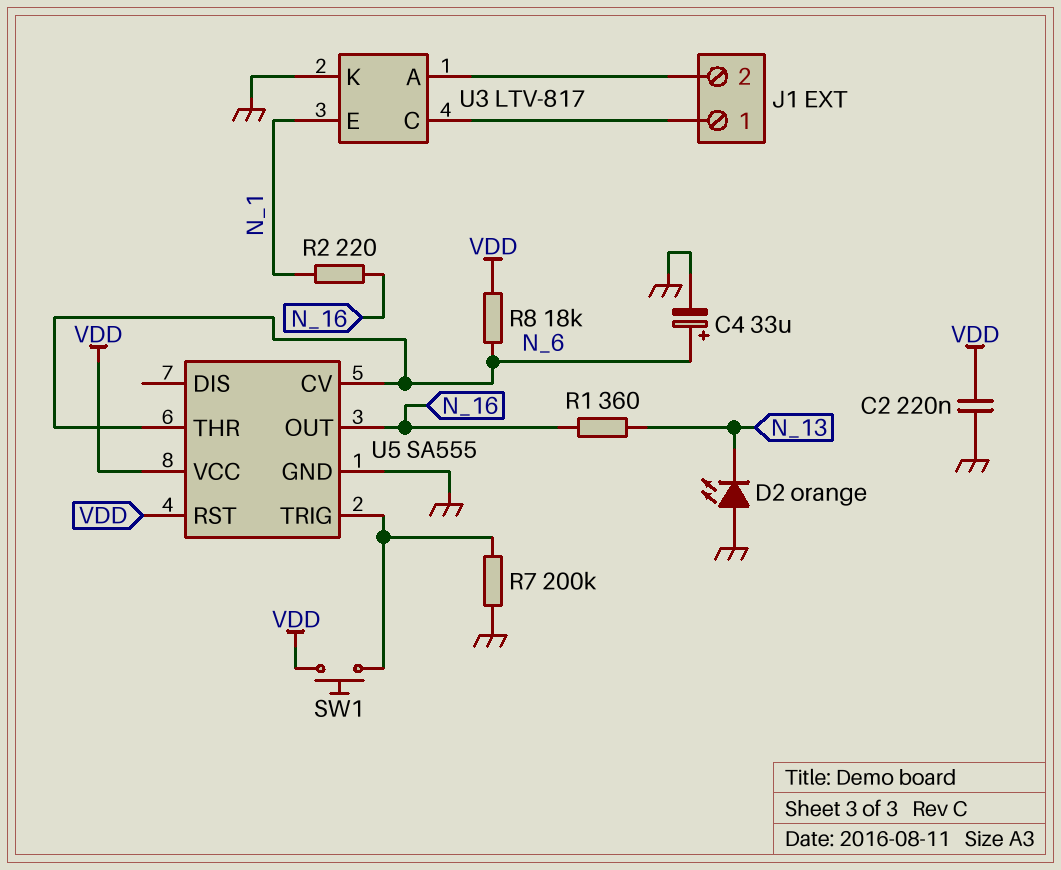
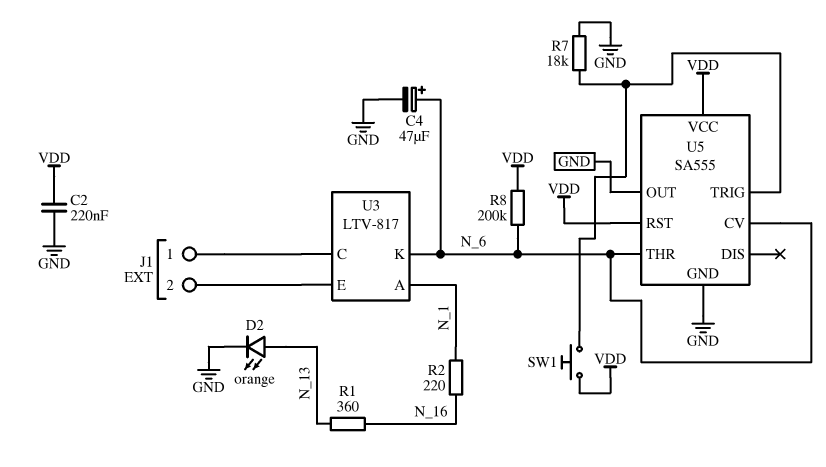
C4: 33uF (plus N_6, minus GND) -> 47uF (plus N_6, minus GND)
D2: LED orange (A GND, K N_13) -> LED orange (A N_13, K GND)
R7: 200k (GND, U5/TRIG) -> 18k (GND, U5/TRIG)
R8: 18k (N_6, VDD) -> 200k (N_6, VDD)
U3 pin A: J1/2 -> N_1
U3 pin E: N_1 -> J1/2
U3 pin K: GND -> N_6
U5 pin OUT: N_16 -> GND

